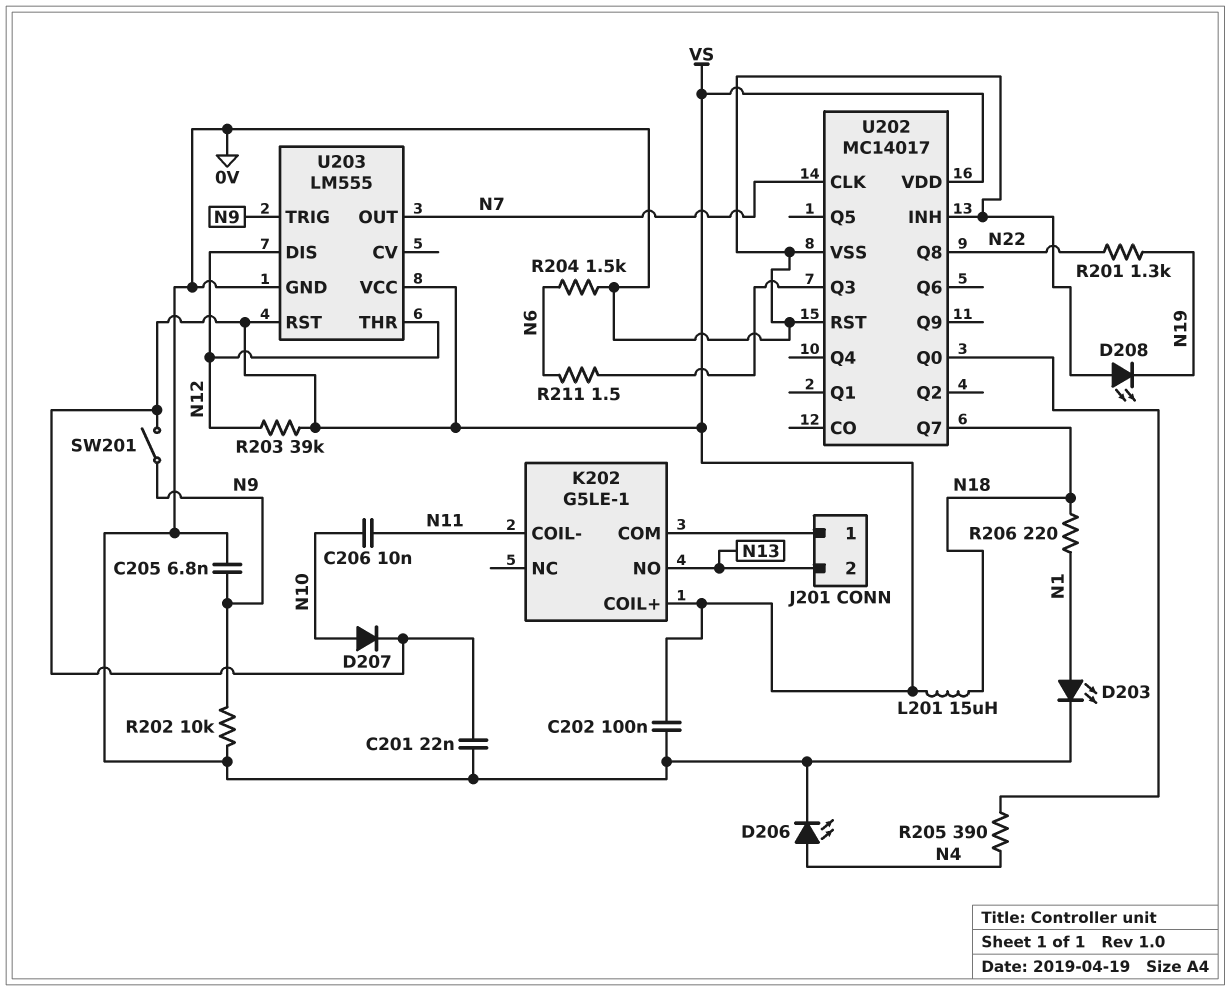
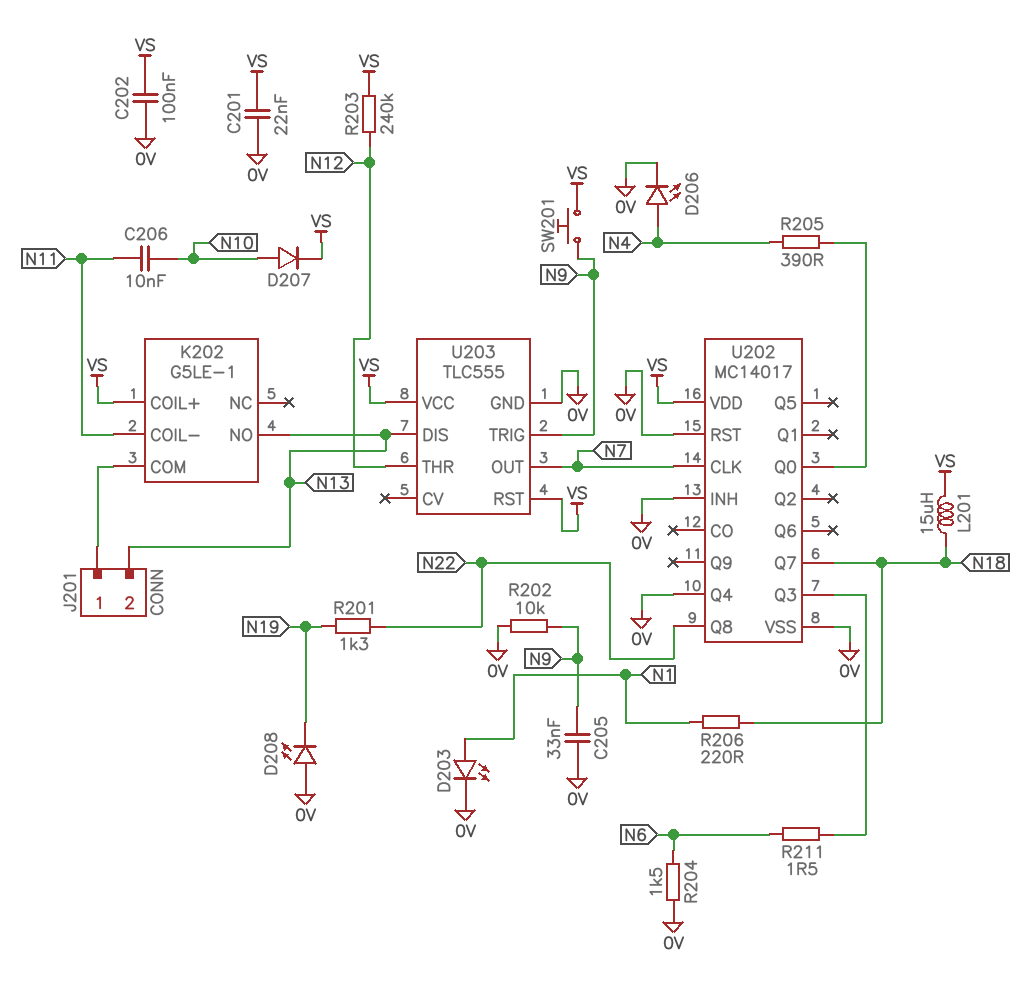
C205: 6.8nF (0V, N9) -> 33nF (0V, N9)
R203: 39k (N12, VS) -> 240k (N12, VS)
SW201: switch (N9, VS) -> button (N9, VS)
U202 pin Q4: none -> 0V
U203: LM555 -> TLC555
U203 pin DIS: N12 -> N13

